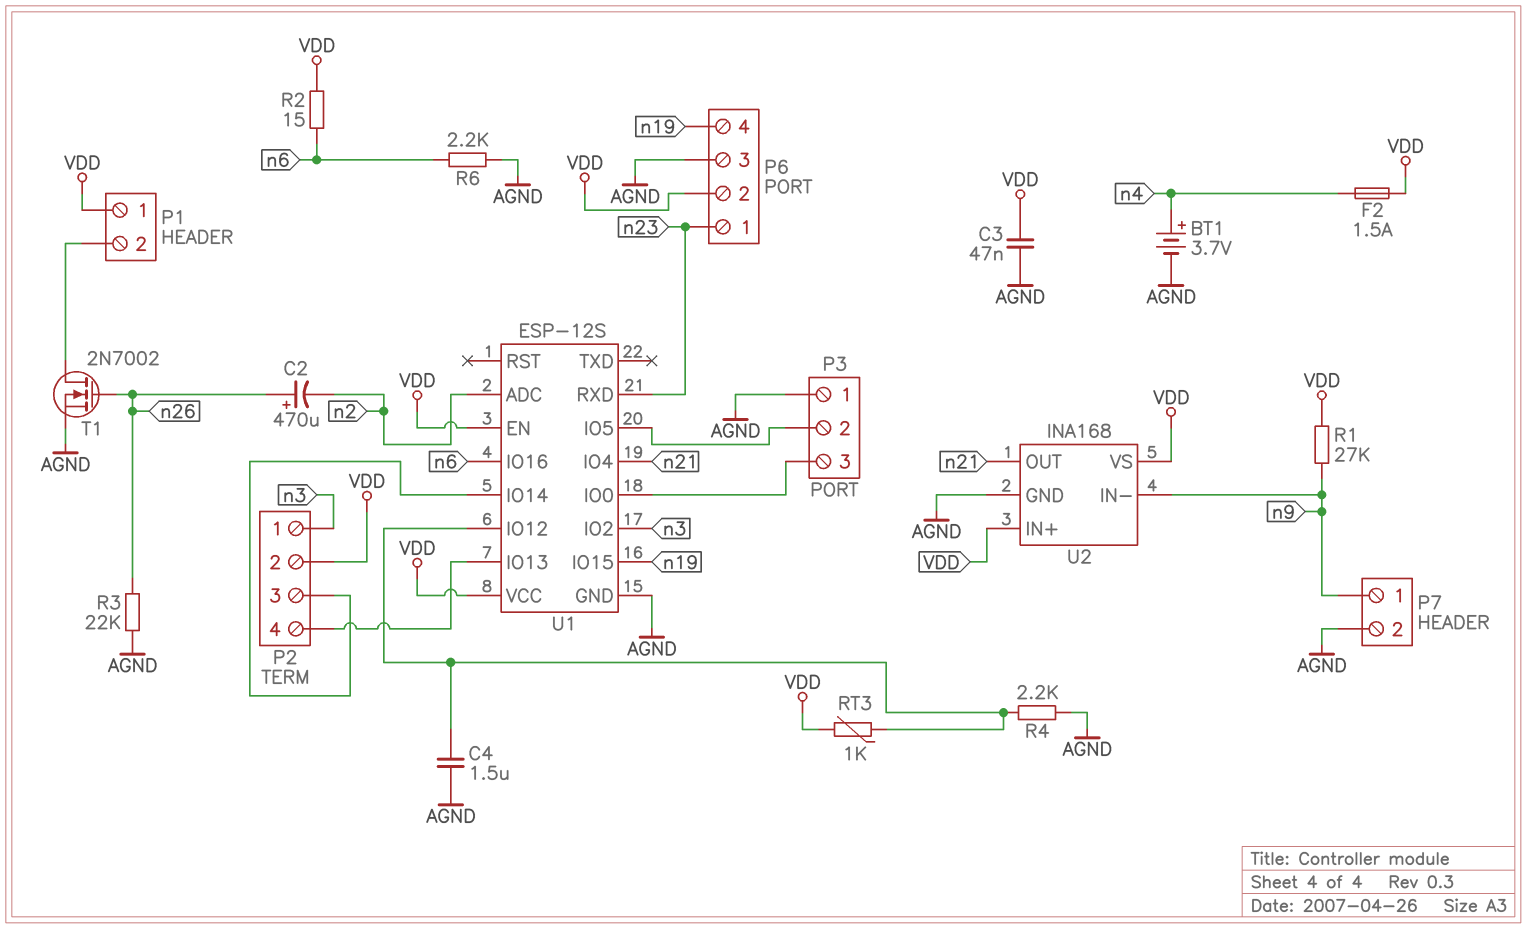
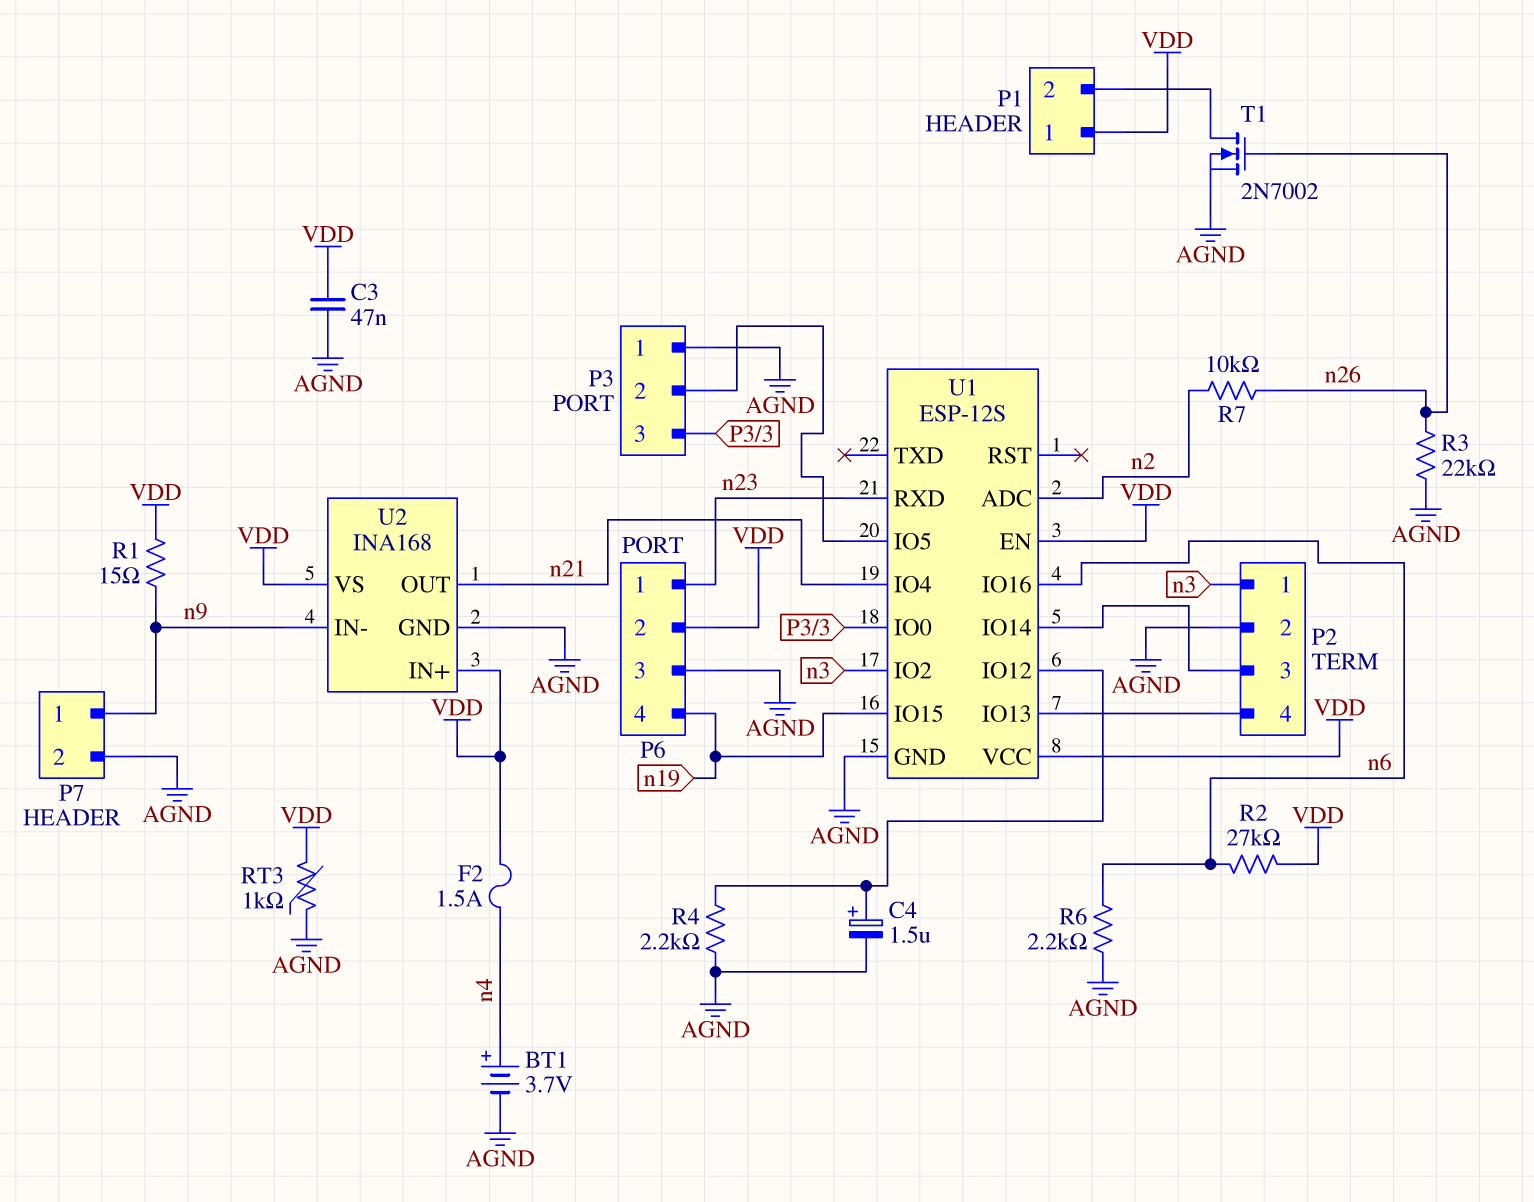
C2: 470uF (plus n26, minus n2) -> none
C4: 1.5uF (AGND, U1/IO12) -> 1.5uF (plus U1/IO12, minus AGND)
P2 pin 2: VDD -> AGND
R1: 27k (VDD, n9) -> 15 (VDD, n9)
R2: 15 (VDD, n6) -> 27k (VDD, n6)
R7: none -> 10k (n2, n26)
RT3: 1k (U1/IO12, VDD) -> 1k (AGND, VDD)

